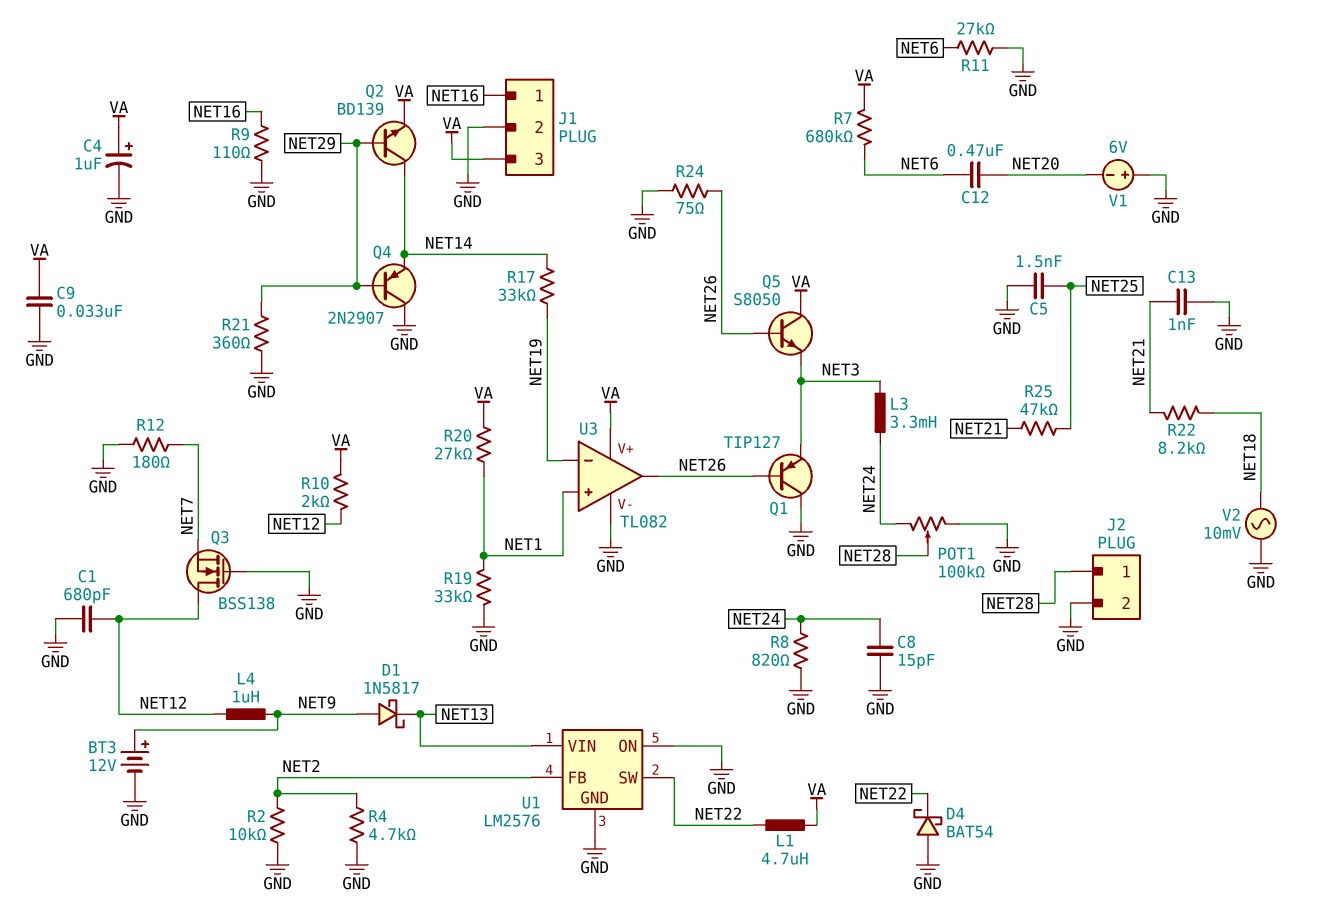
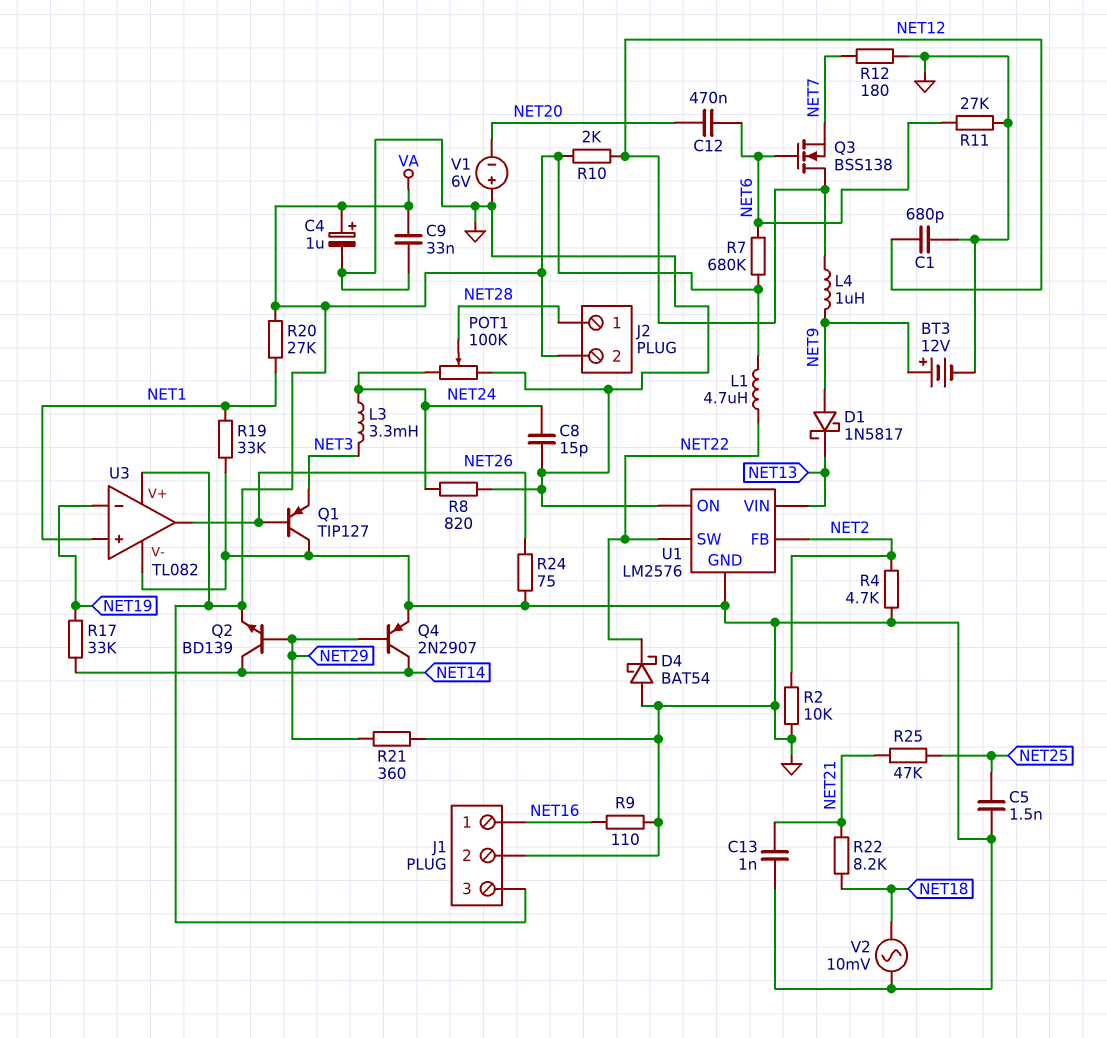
J2 pin 2: GND -> VA
Q3: NMOS BSS138 (G GND, D NET12, S NET7) -> NMOS BSS138 (G NET6, D NET12, S NET7)
Q4: PNP 2N2907 (B NET29, C GND, E NET14) -> PNP 2N2907 (B NET29, C NET14, E GND)
Q5: NPN S8050 (B NET26, C VA, E NET3) -> none

